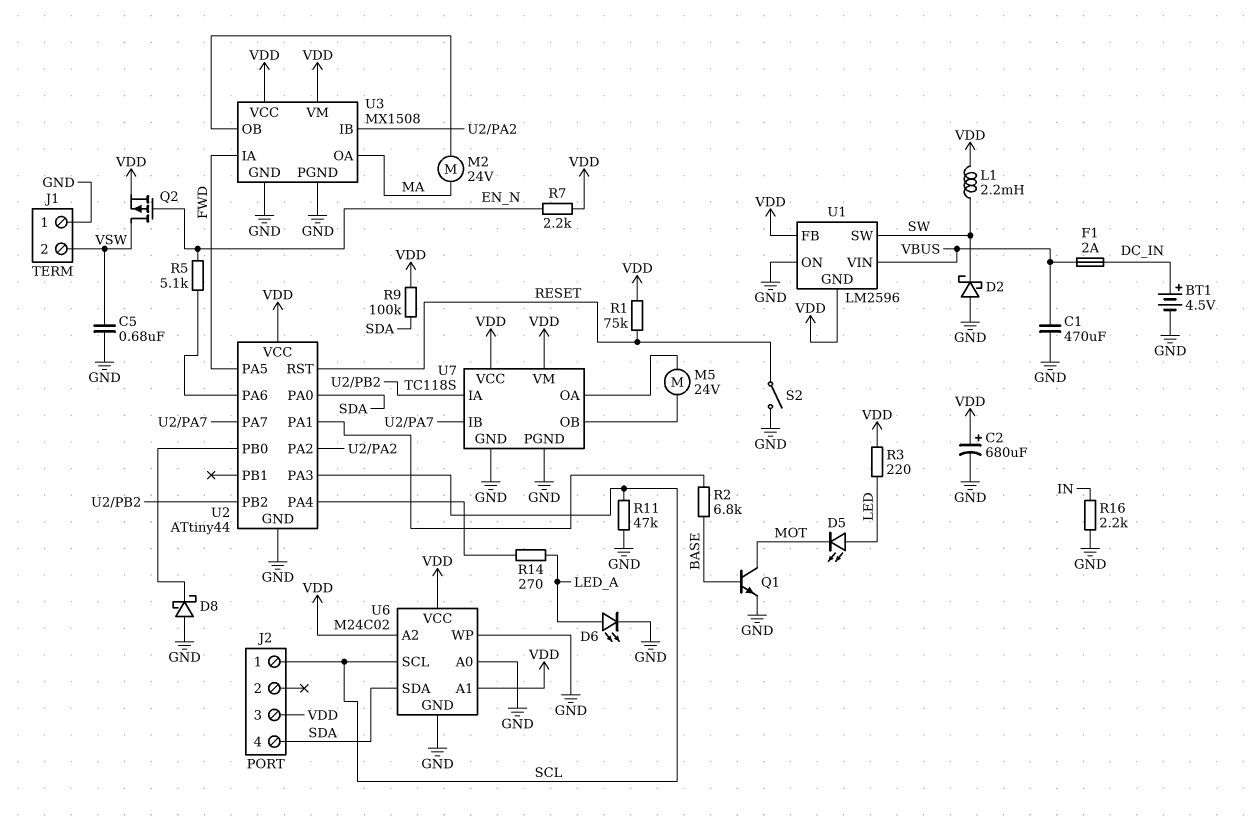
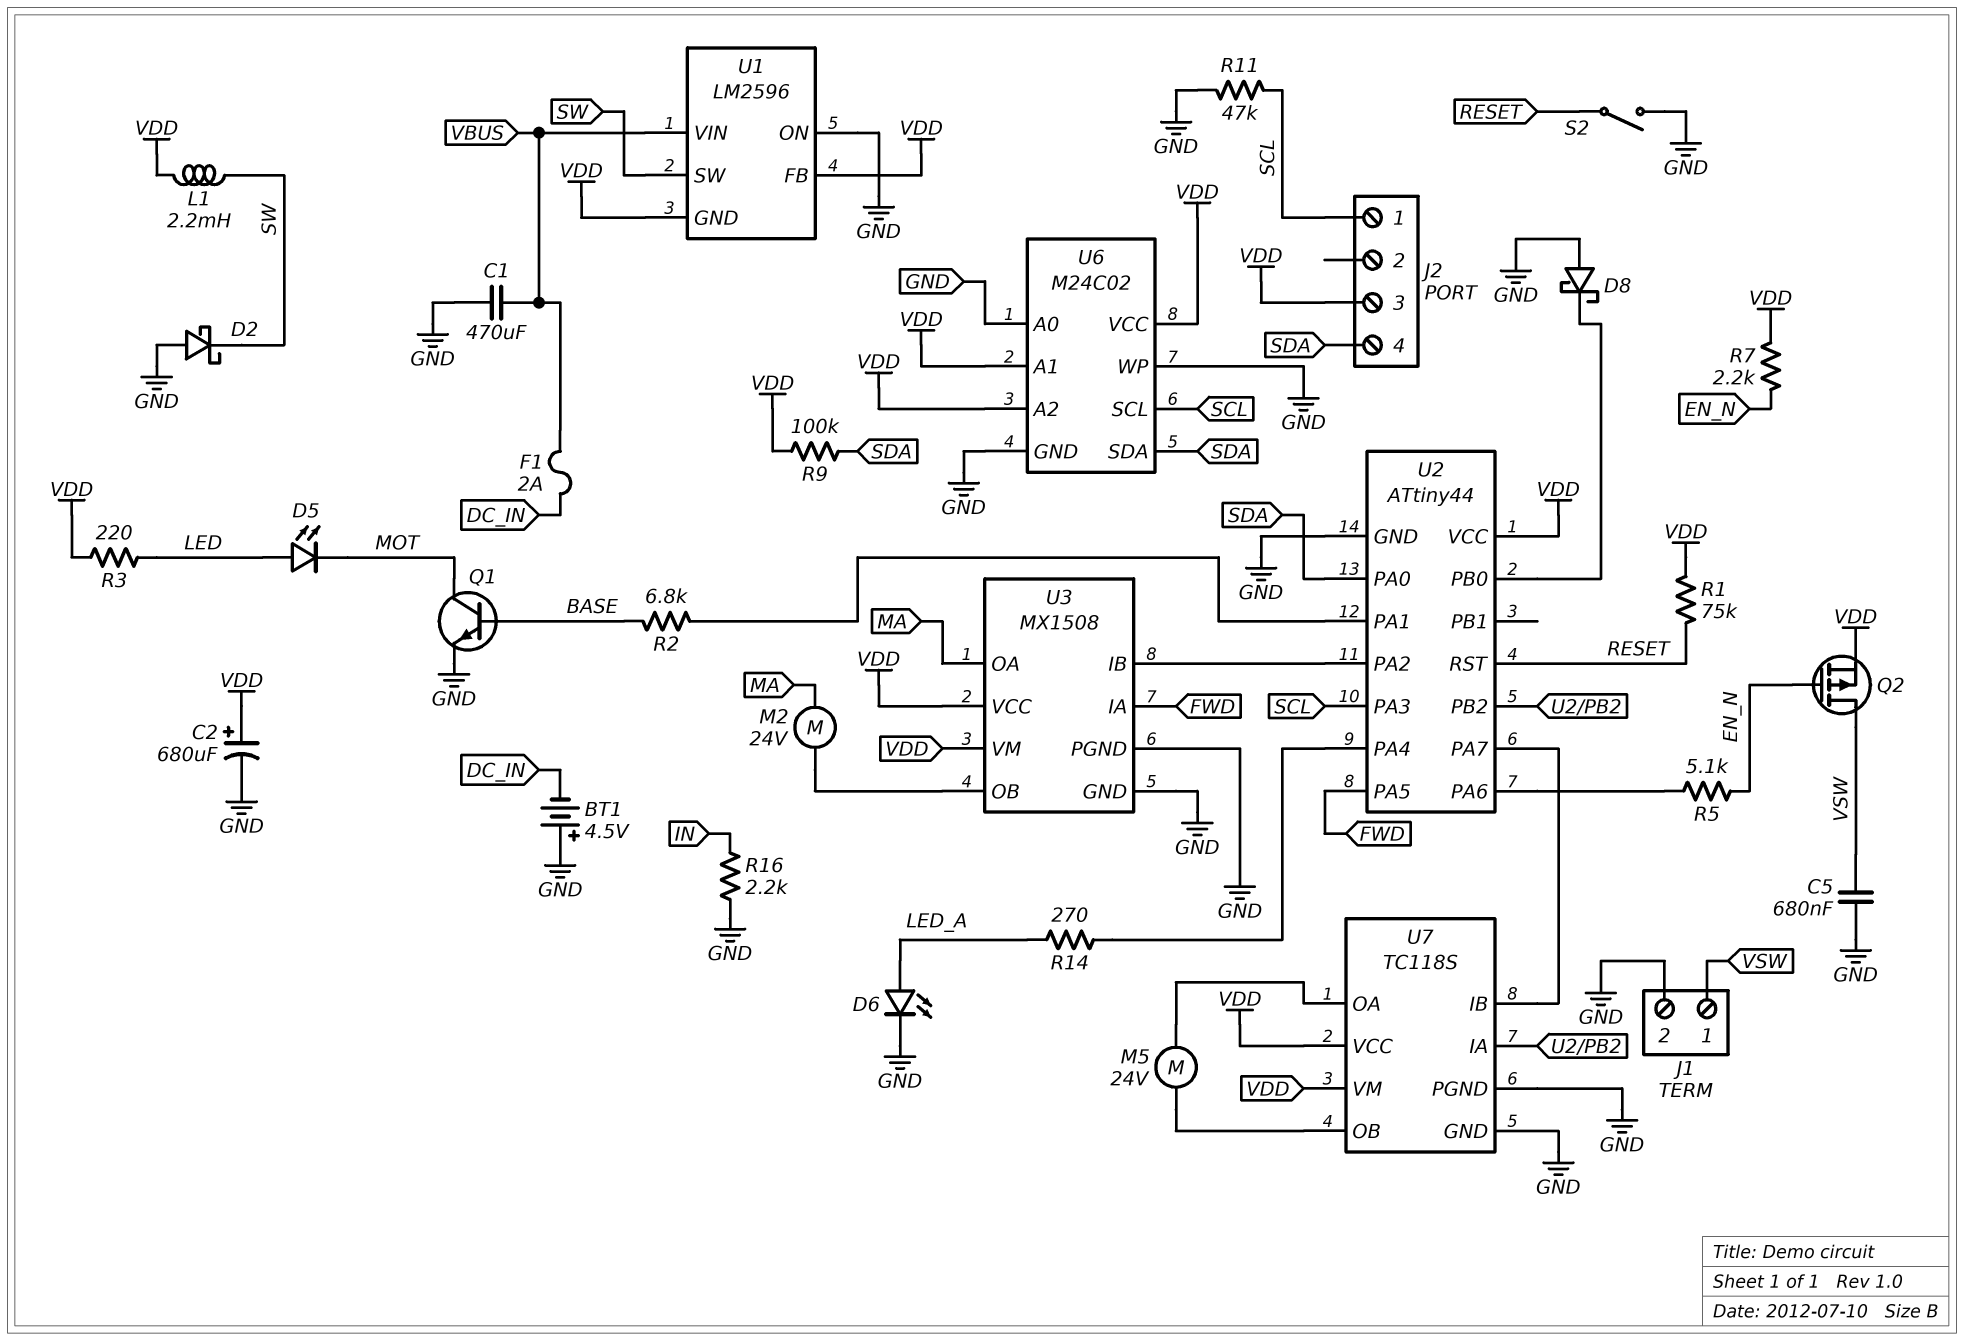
BT1: 4.5V (plus DC_IN, minus GND) -> 4.5V (plus GND, minus DC_IN)
J1 pin 1: GND -> VSW
J1 pin 2: VSW -> GND

